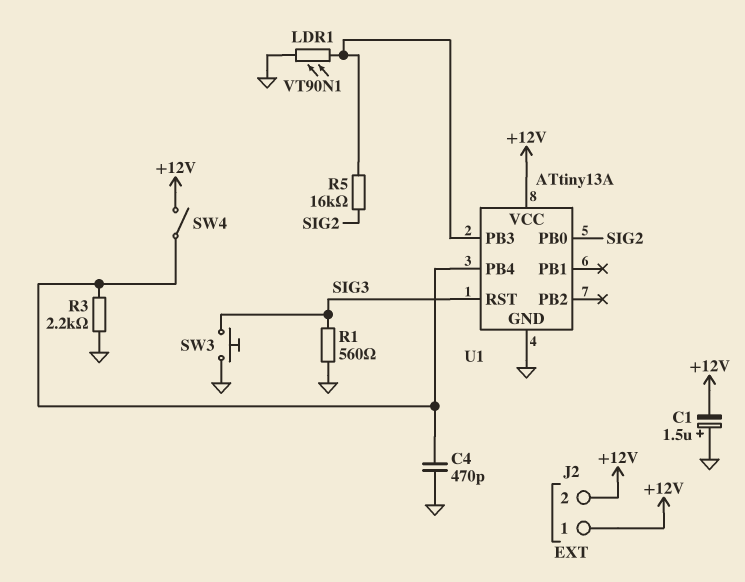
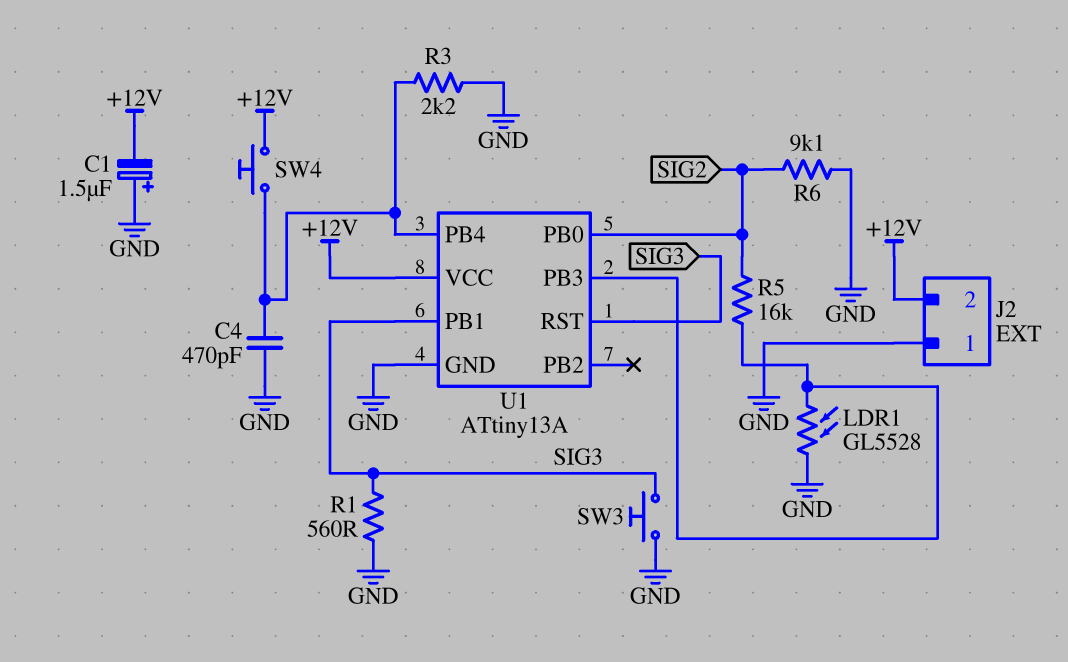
J2 pin 1: +12V -> GND
LDR1: VT90N1 (GND, U1/PB3) -> GL5528 (GND, U1/PB3)
R6: none -> 9.1k (GND, SIG2)
SW4: switch (+12V, U1/PB4) -> button (+12V, U1/PB4)
U1 pin PB1: none -> SIG3

